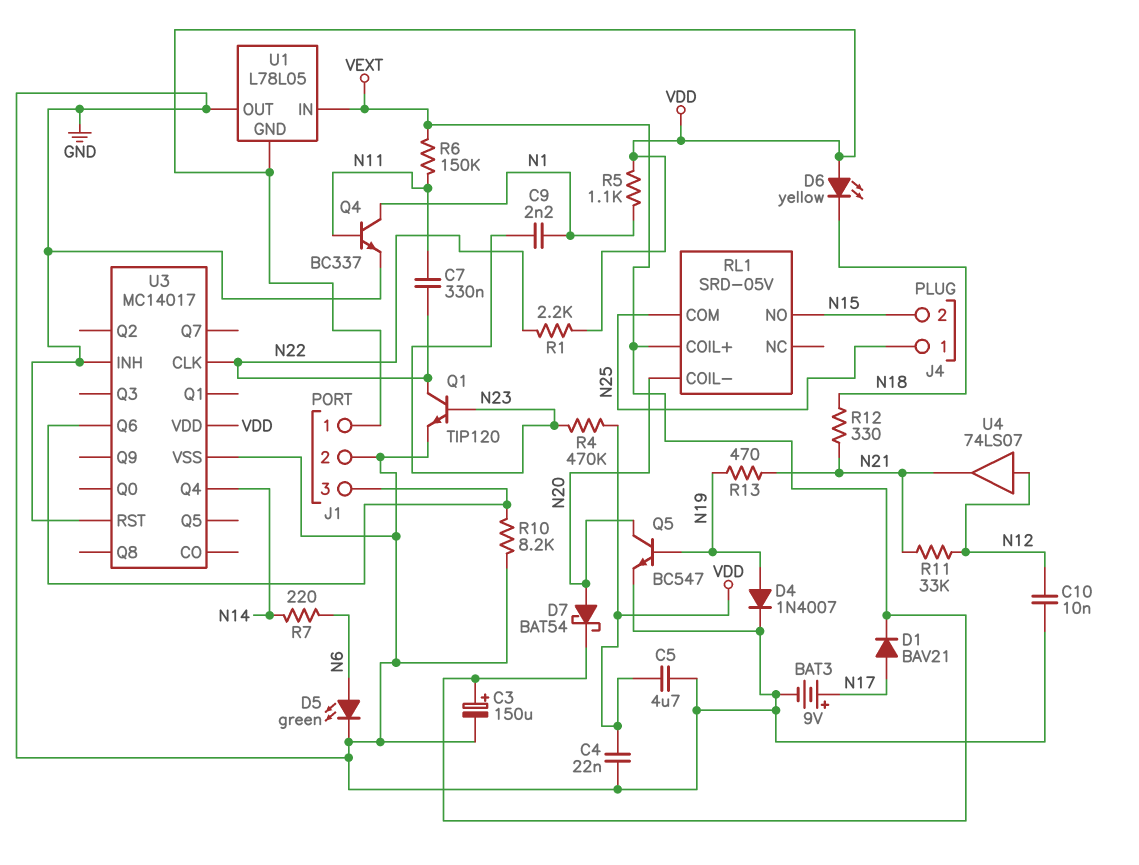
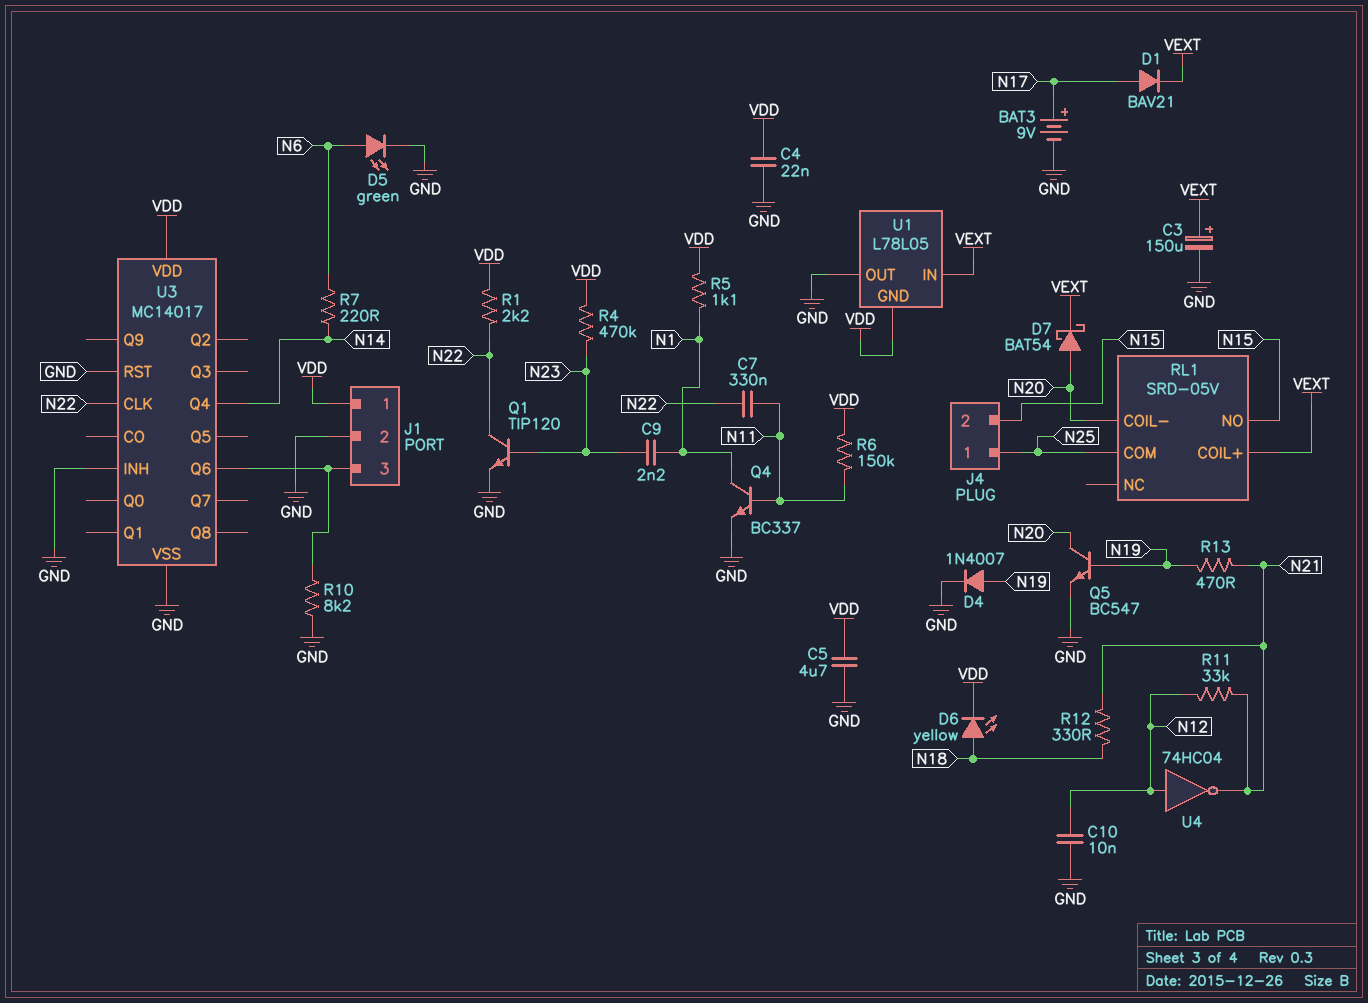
D6: LED yellow (A VDD, K N18) -> LED yellow (A N18, K VDD)
R6: 150k (N11, VEXT) -> 150k (N11, VDD)
U4: buffer 74LS07 (in N12, out N21) -> NOT 74HC04 (in N12, out N21)

